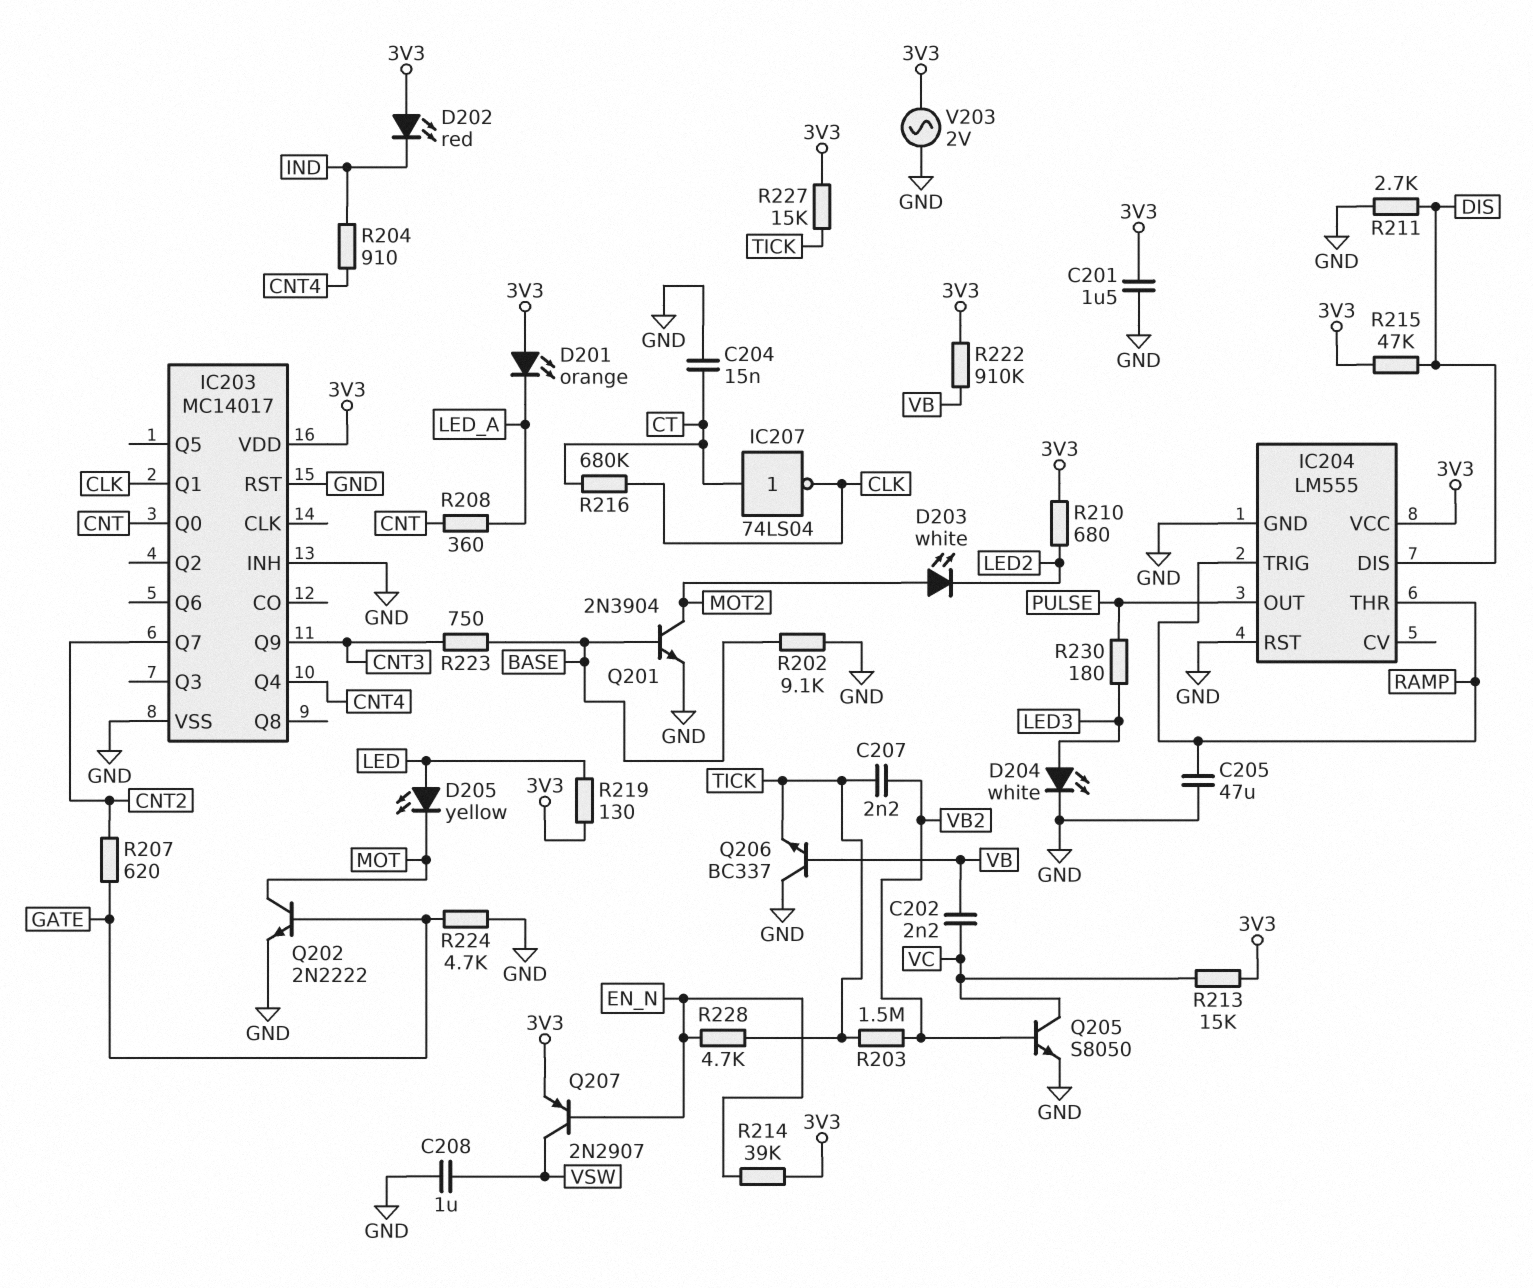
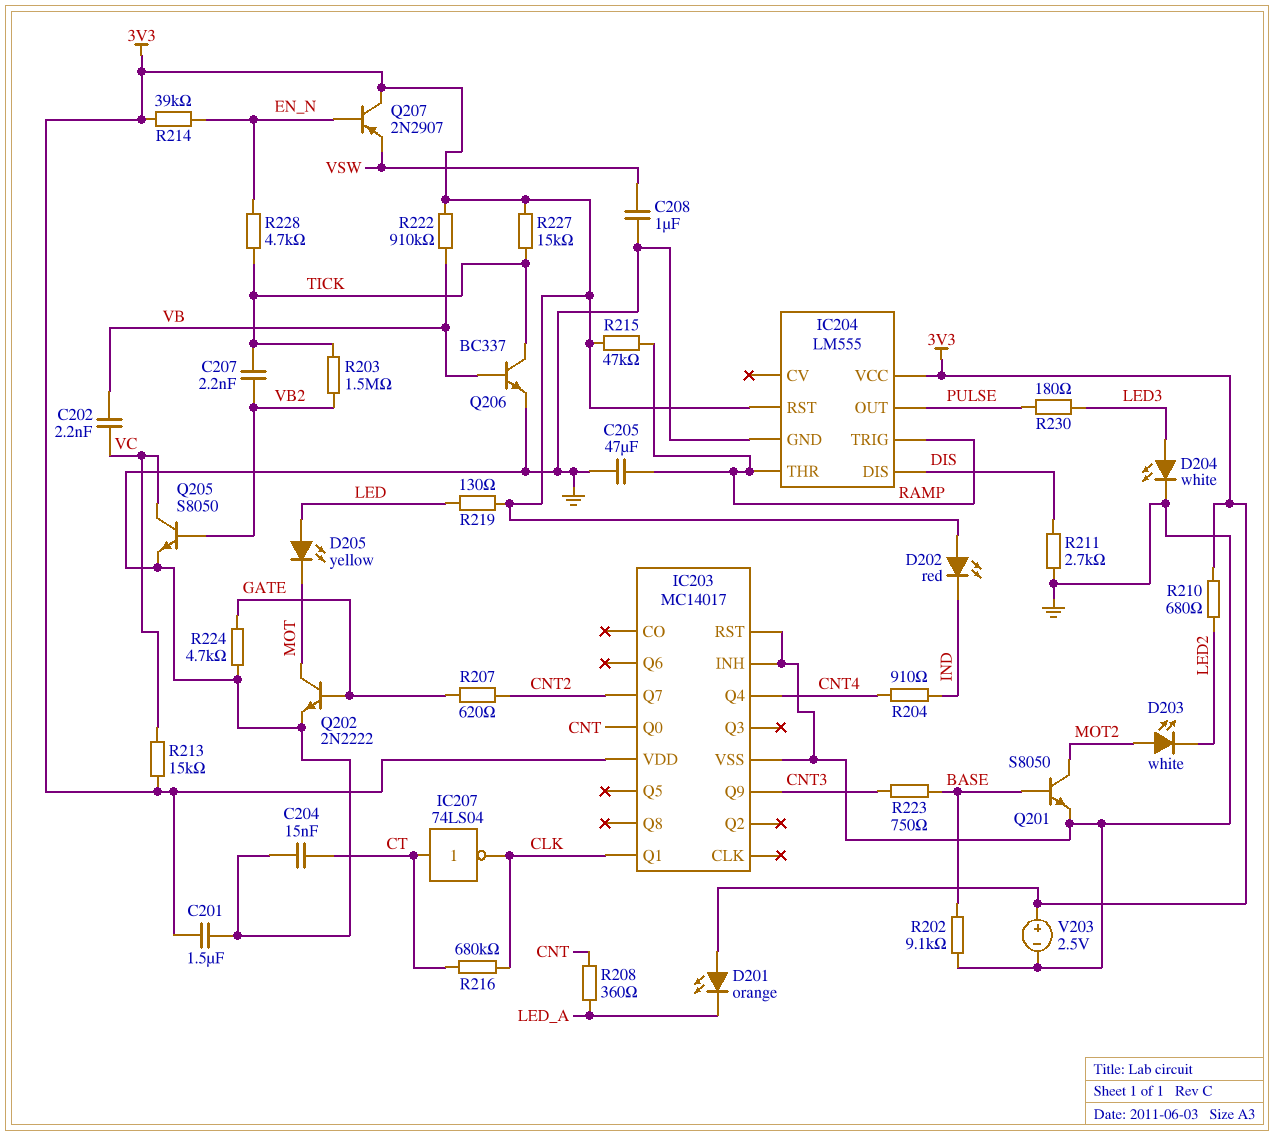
IC204 pin RST: GND -> 3V3
Q201: NPN 2N3904 (B BASE, C MOT2, E GND) -> NPN S8050 (B BASE, C MOT2, E GND)
Q206: NPN BC337 (B VB, C GND, E TICK) -> NPN BC337 (B VB, C TICK, E GND)
Q207: PNP 2N2907 (B EN_N, C VSW, E 3V3) -> PNP 2N2907 (B EN_N, C 3V3, E VSW)
R215: 47k (3V3, DIS) -> 47k (3V3, RAMP)
V203: AC 2V (3V3, GND) -> 2.5V (plus 3V3, minus GND)

